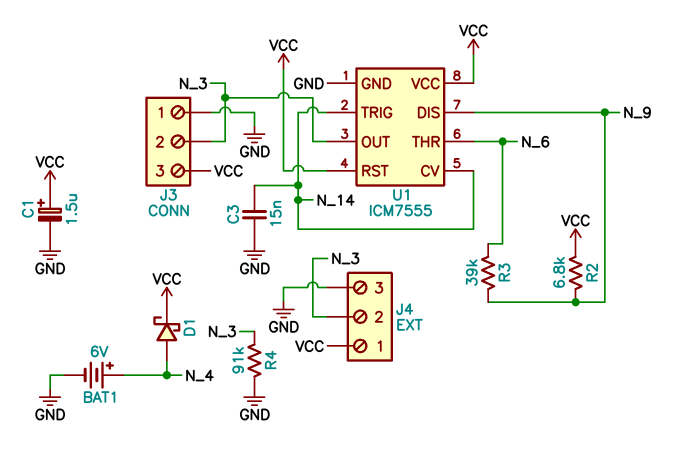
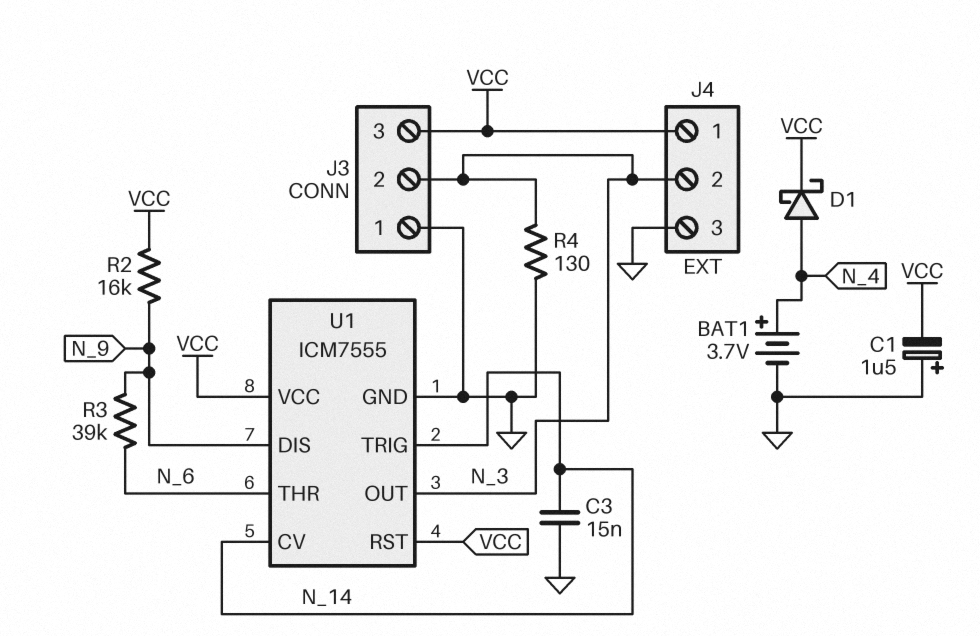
BAT1: 6V (plus N_4, minus GND) -> 3.7V (plus N_4, minus GND)
C1: 1.5uF (plus VCC, minus GND) -> 1.5uF (plus GND, minus VCC)
R2: 6.8k (N_9, VCC) -> 16k (N_9, VCC)
R4: 91k (GND, N_3) -> 130 (GND, N_3)

